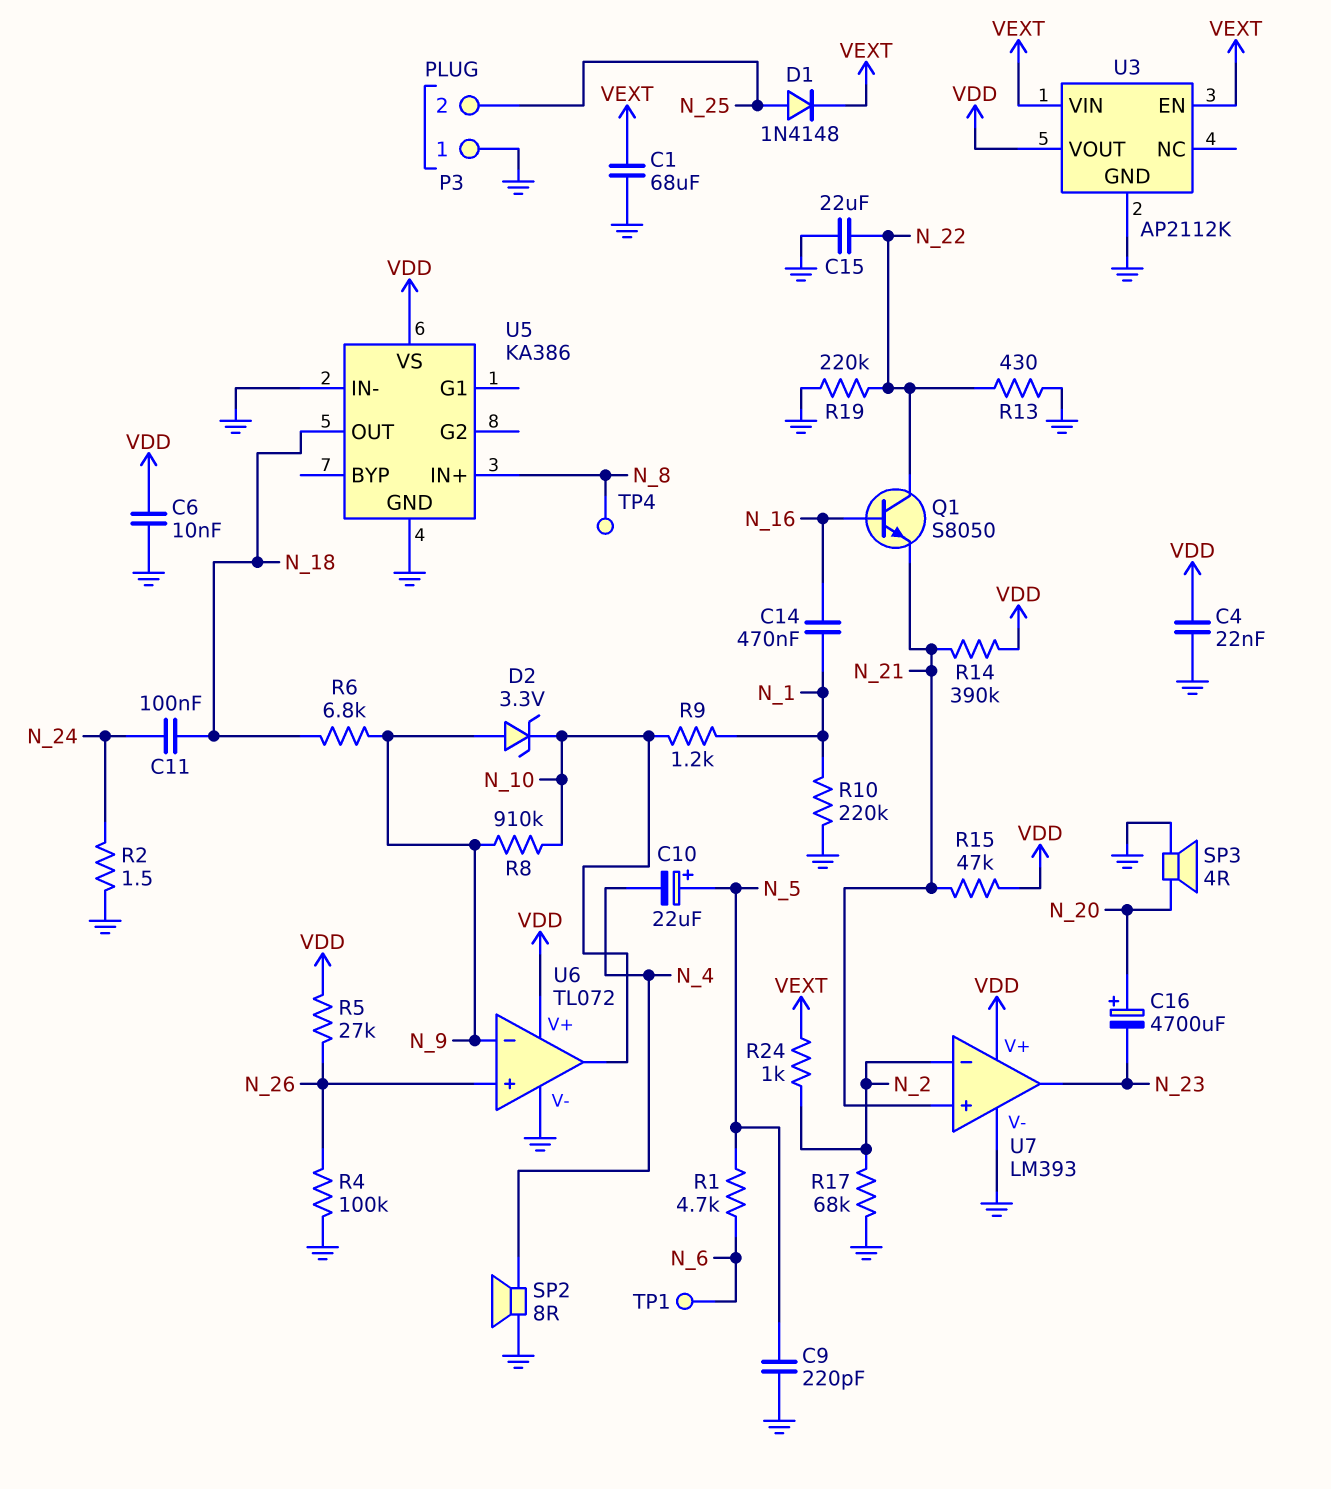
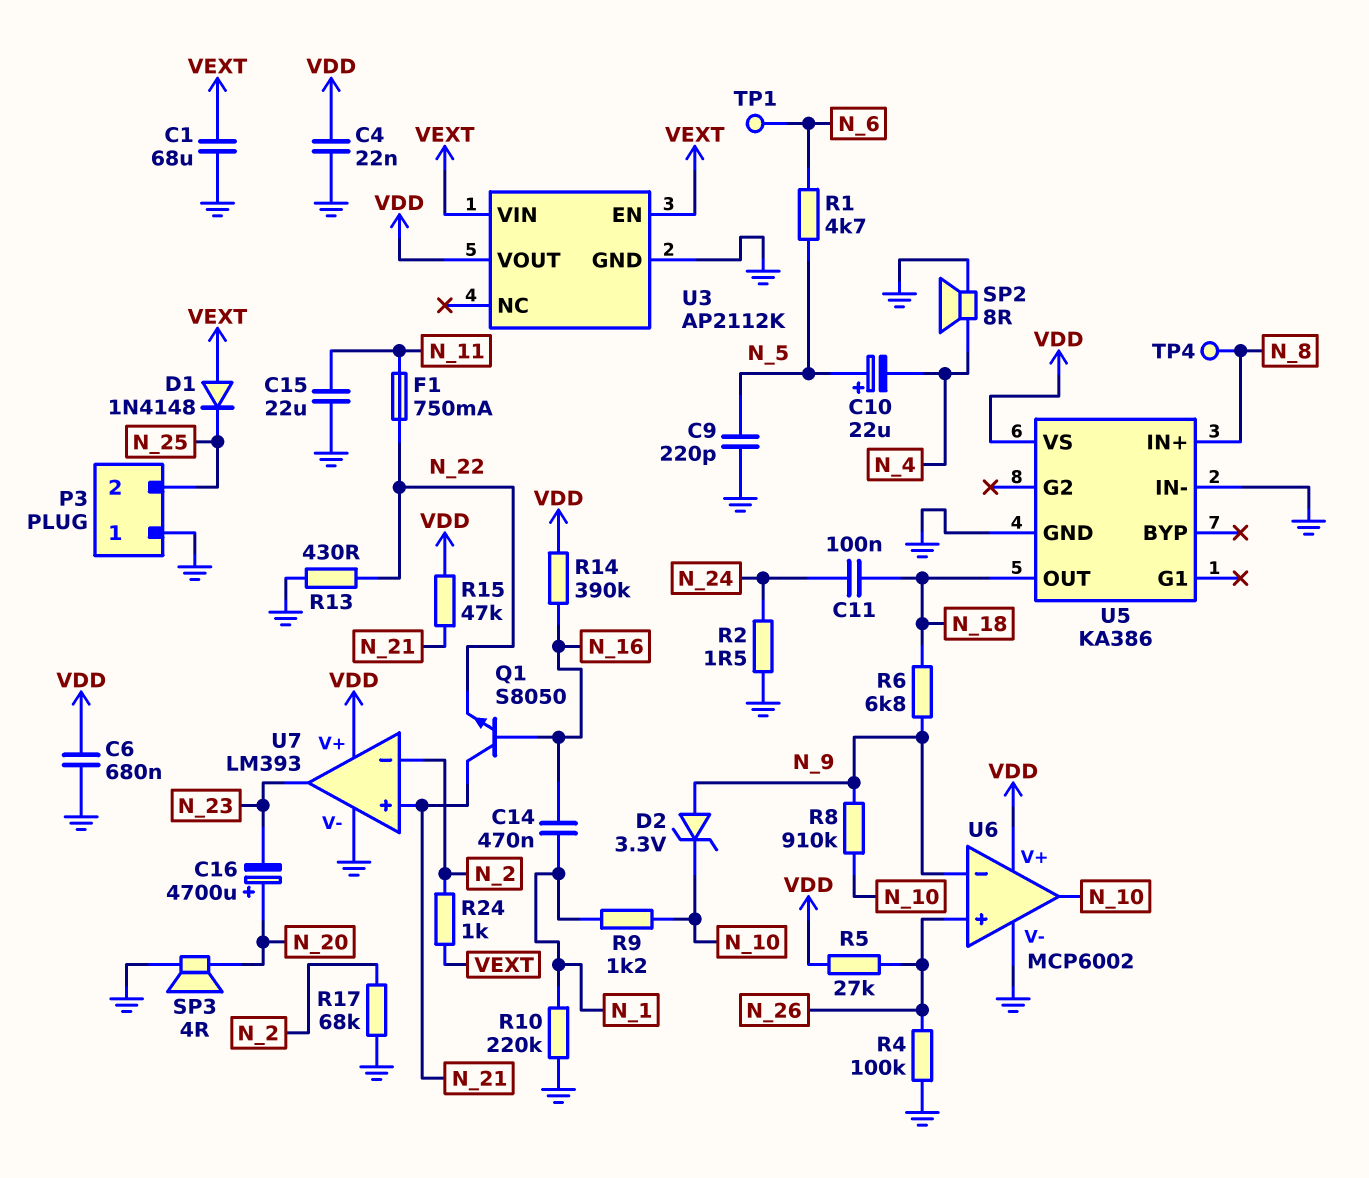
C6: 10nF (GND, VDD) -> 680nF (GND, VDD)
C15: 22uF (GND, N_22) -> 22uF (GND, N_11)
D1: diode 1N4148 (A N_25, K VEXT) -> diode 1N4148 (A VEXT, K N_25)
F1: none -> 750mA (N_11, N_22)
Q1: NPN S8050 (B N_16, C N_22, E N_21) -> NPN S8050 (B N_16, C N_21, E N_22)
R14: 390k (N_21, VDD) -> 390k (N_16, VDD)
R19: 220k (GND, N_22) -> none
U6: TL072 -> MCP6002

